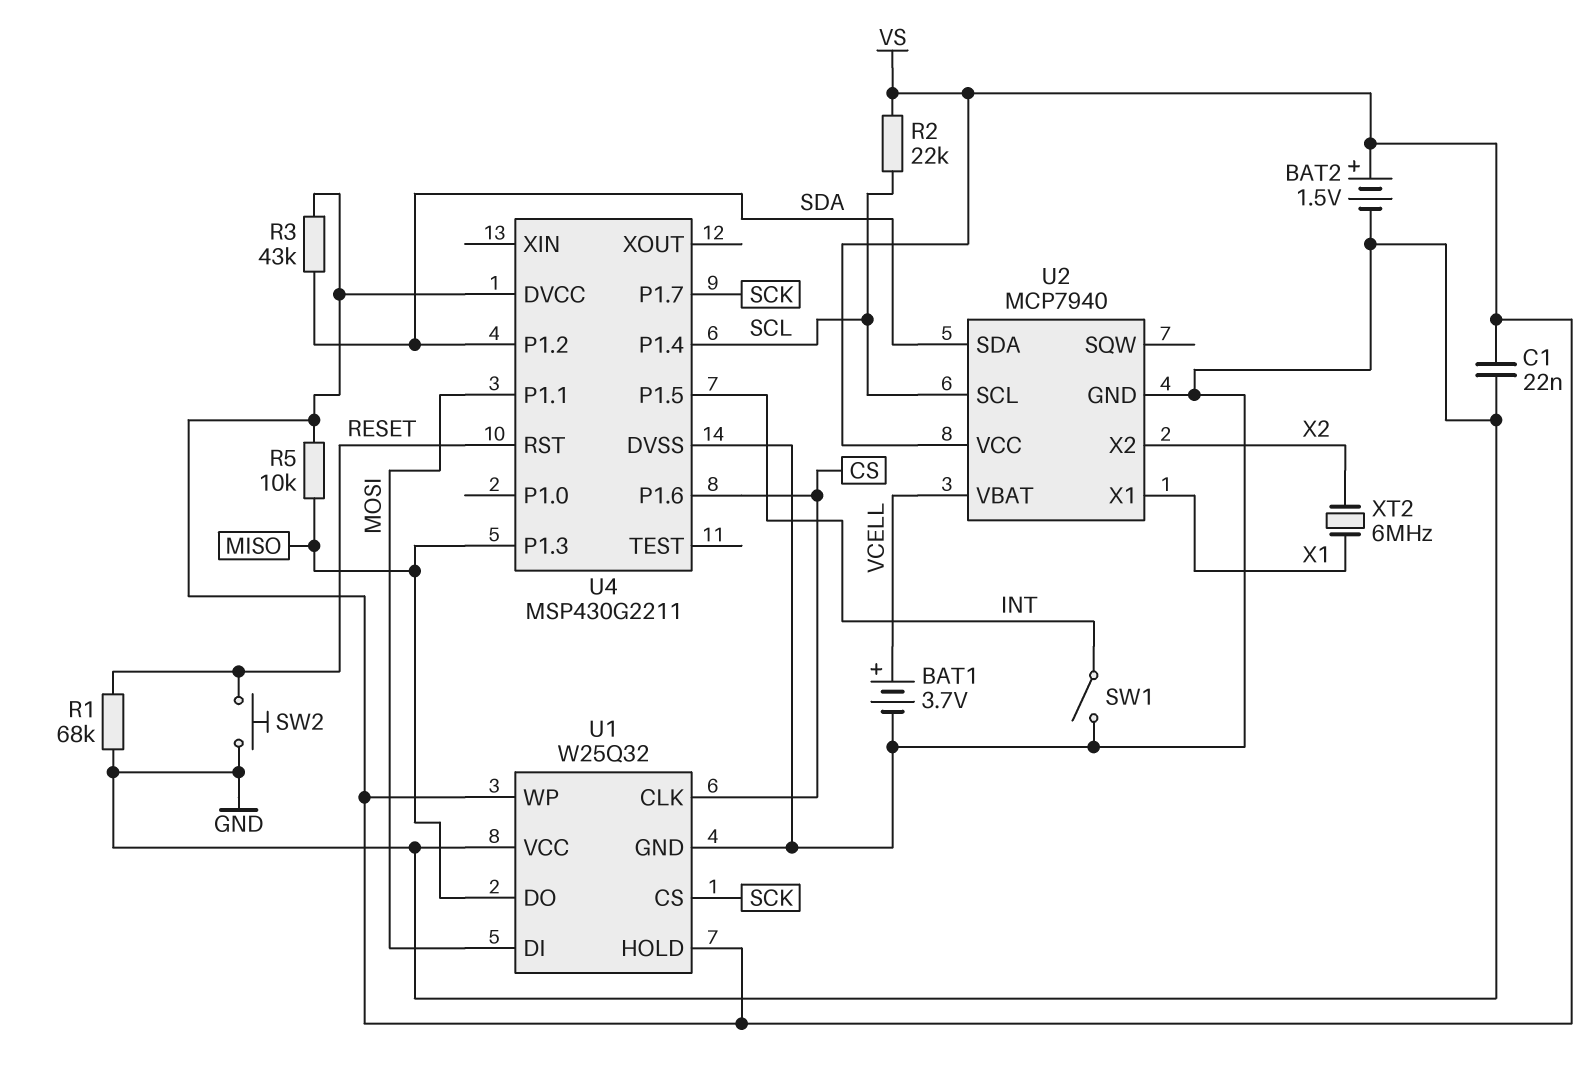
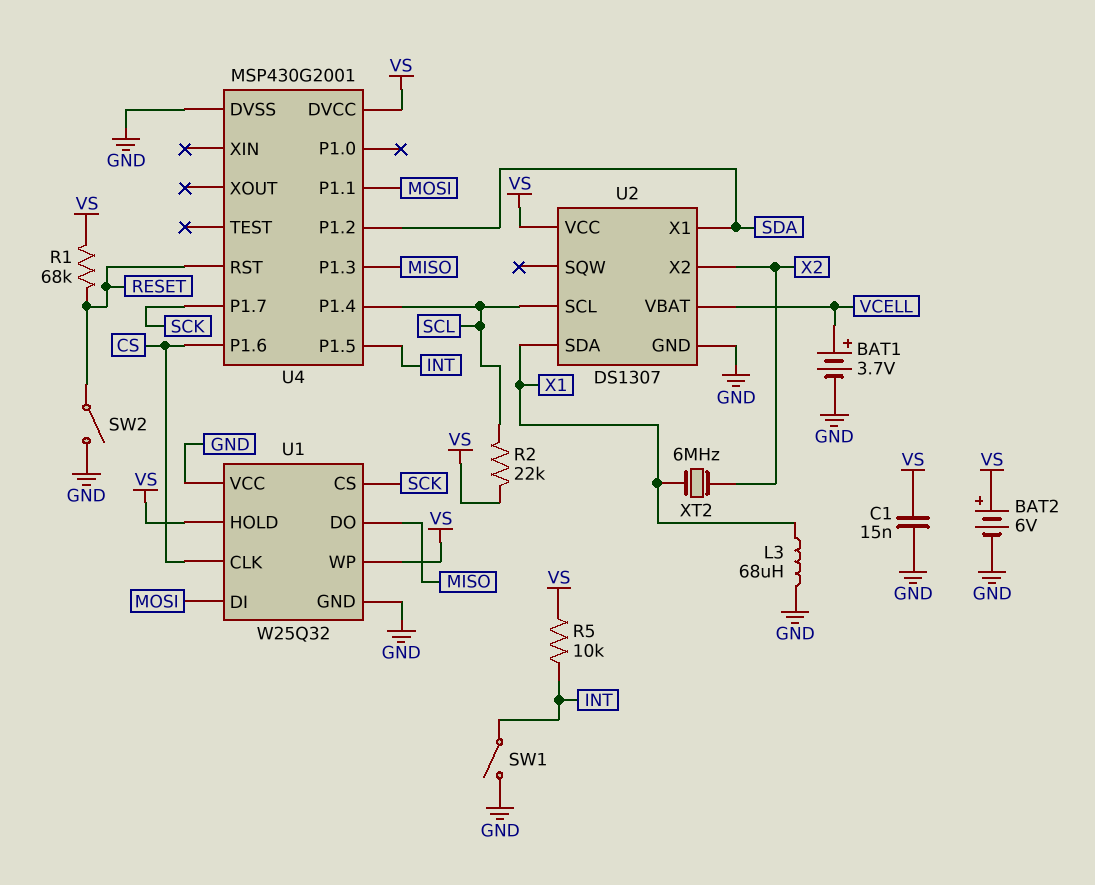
BAT2: 1.5V (plus VS, minus GND) -> 6V (plus VS, minus GND)
C1: 22nF (GND, VS) -> 15nF (GND, VS)
L3: none -> 68uH (GND, X1)
R1: 68k (GND, RESET) -> 68k (RESET, VS)
R3: 43k (SDA, VS) -> none
R5: 10k (MISO, VS) -> 10k (INT, VS)
SW2: button (GND, RESET) -> switch (GND, RESET)
U2: MCP7940 -> DS1307
U2 pin SDA: SDA -> X1
U2 pin X1: X1 -> SDA
U4: MSP430G2211 -> MSP430G2001

